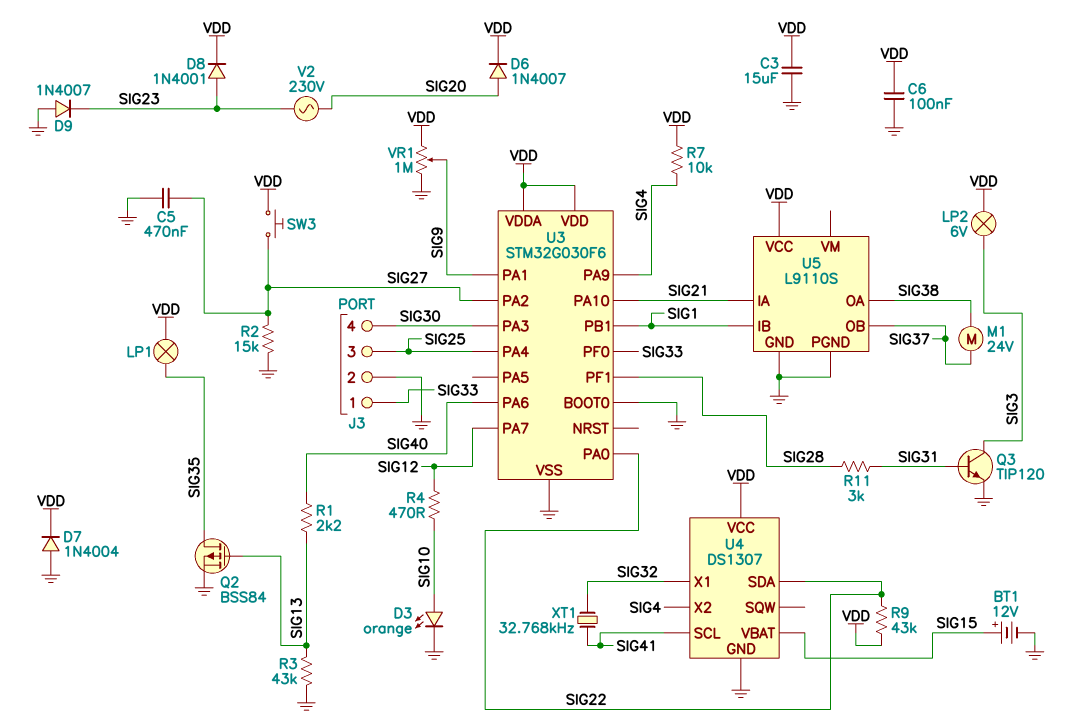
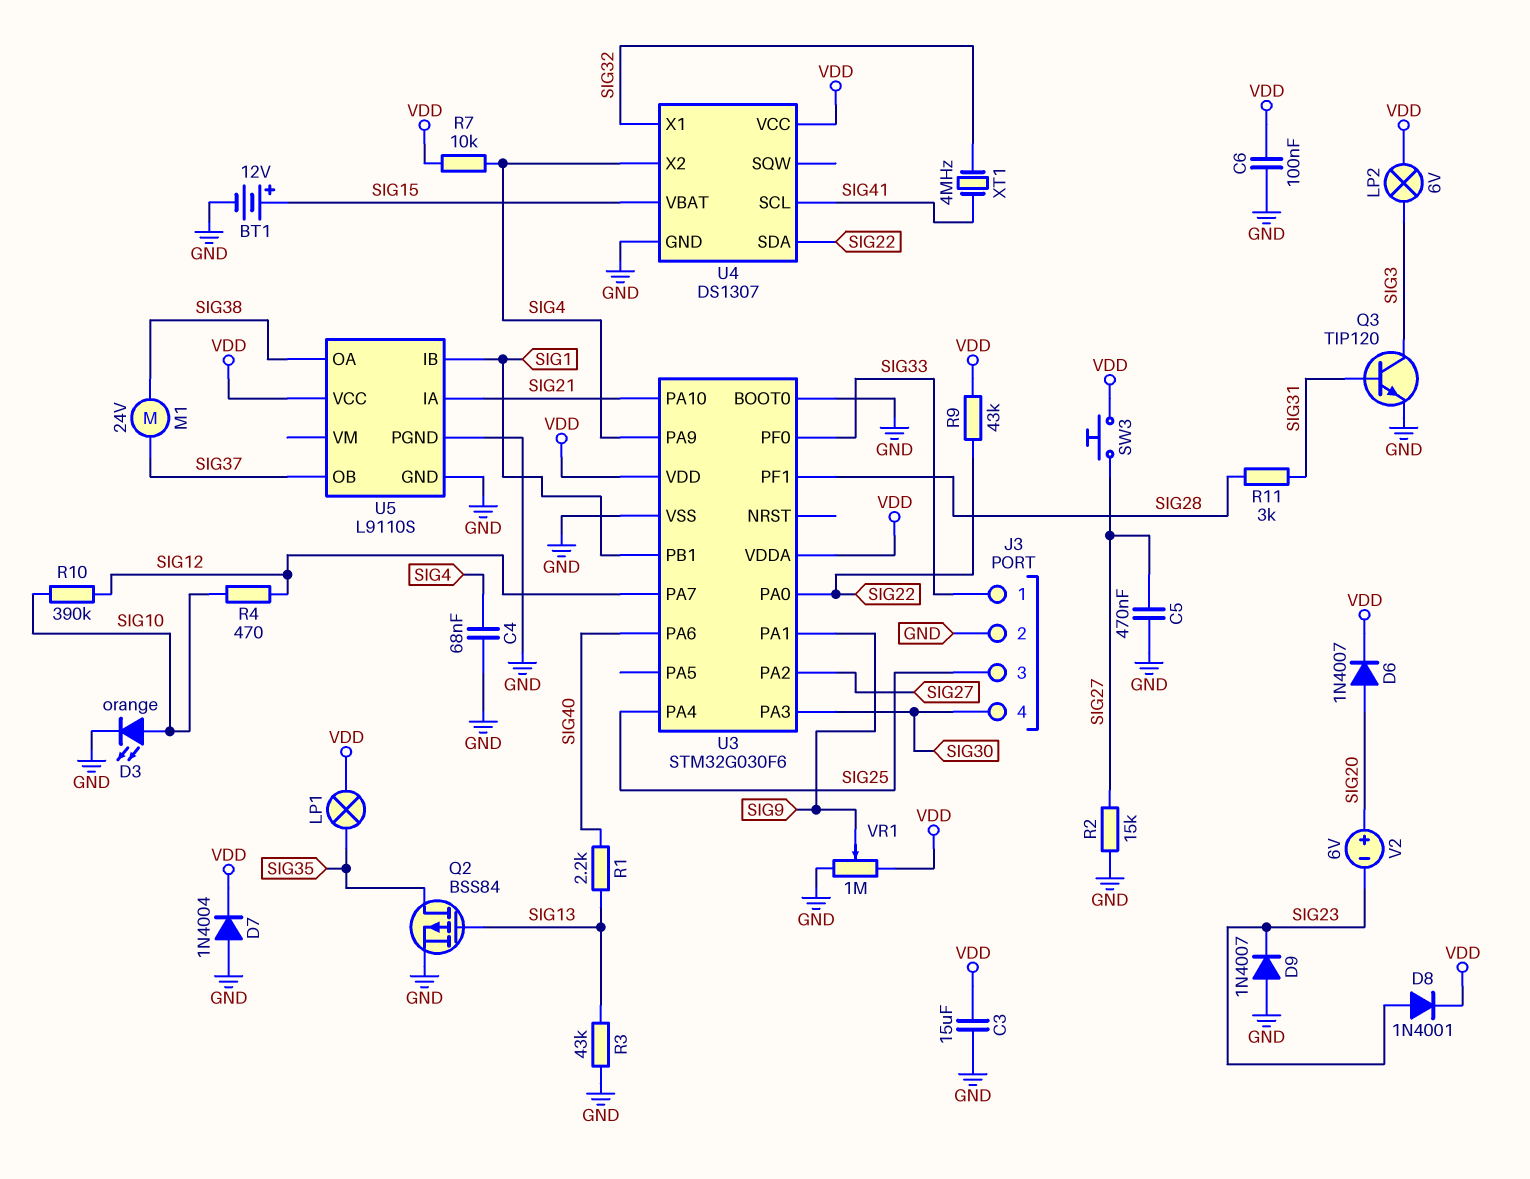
C4: none -> 68nF (GND, SIG4)
R10: none -> 390k (SIG10, SIG12)
V2: AC 230V (SIG20, SIG23) -> 6V (plus SIG20, minus SIG23)
XT1: 32.768kHz (SIG32, SIG41) -> 4MHz (SIG32, SIG41)

